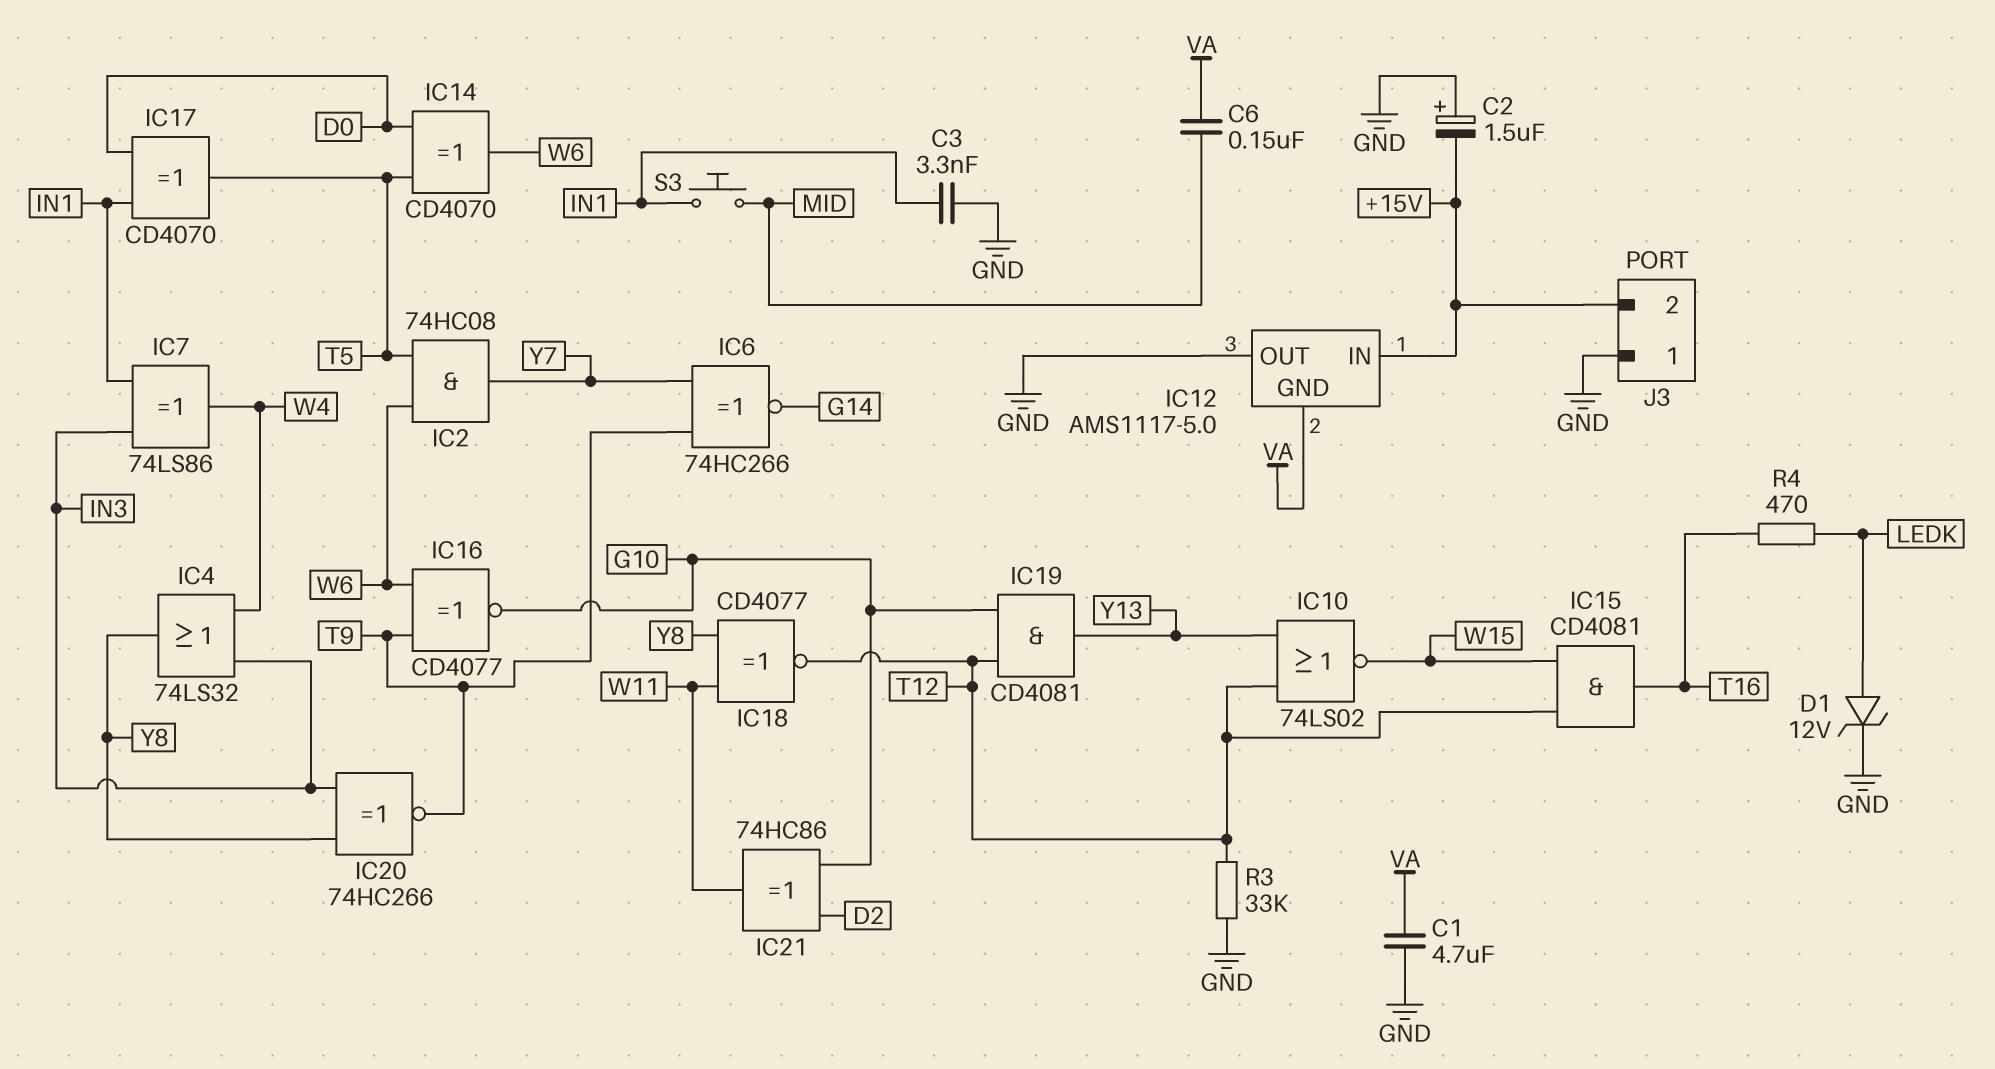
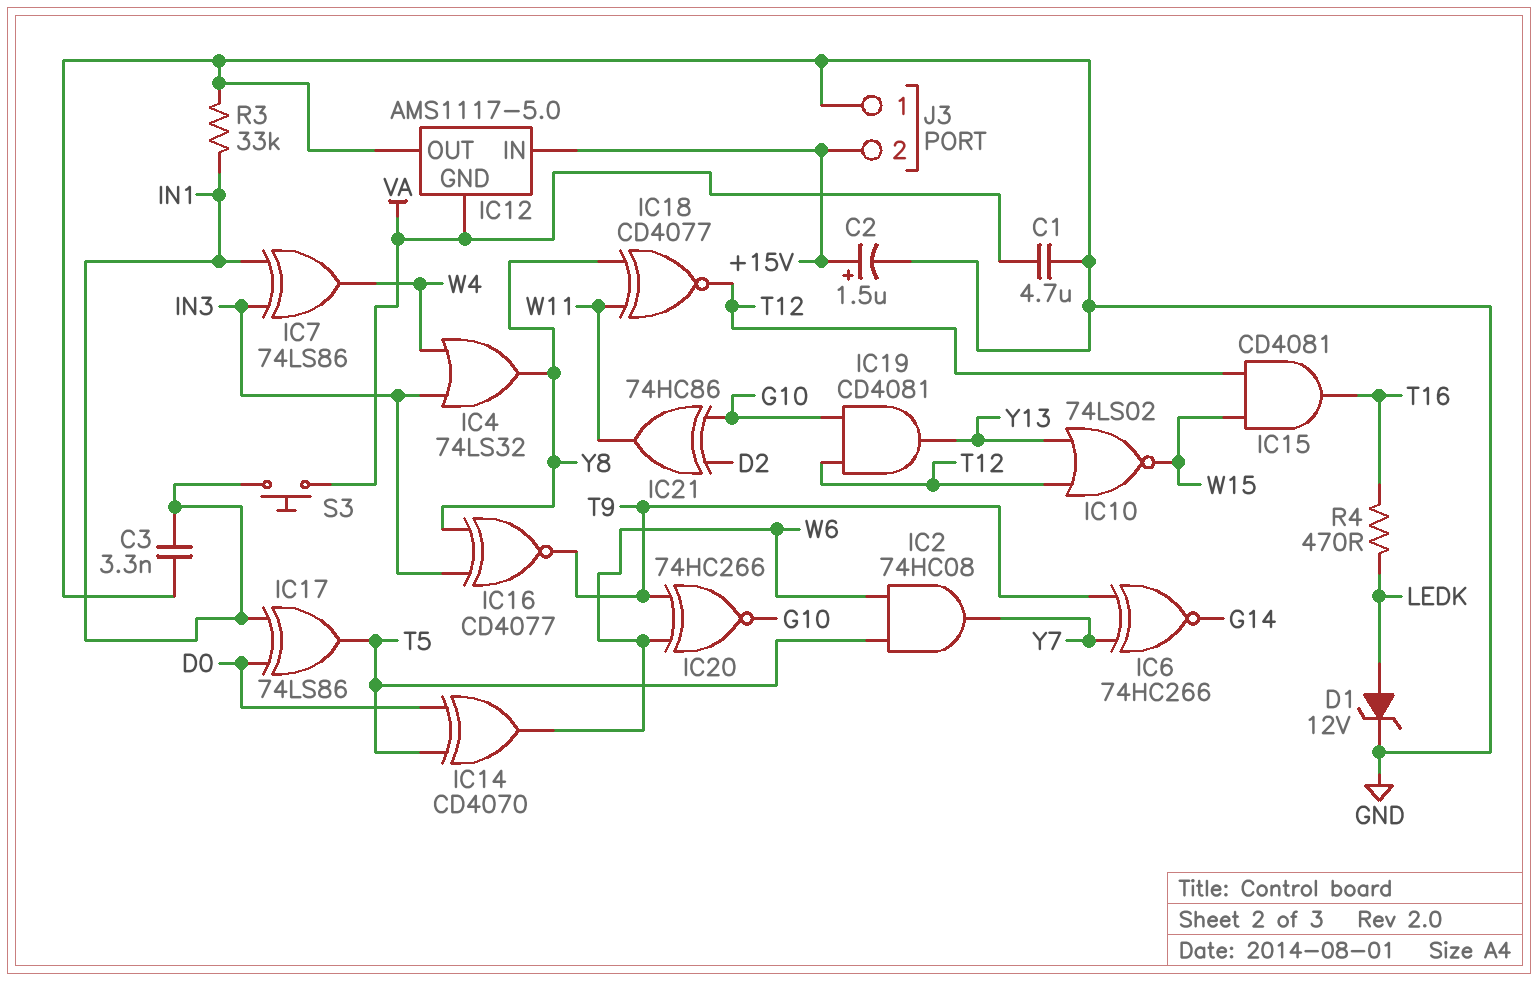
C2: 1.5uF (plus GND, minus +15V) -> 1.5uF (plus +15V, minus GND)
C6: 150nF (MID, VA) -> none
IC16: XNOR CD4077 (in T9, in W6, out G10) -> XNOR CD4077 (in IN3, in Y8, out T9)
IC17: XOR CD4070 (in D0, in IN1, out T5) -> XOR 74LS86 (in D0, in IN1, out T5)
IC20: XNOR 74HC266 (in IN3, in Y8, out T9) -> XNOR 74HC266 (in T9, in W6, out G10)
R3: 33k (GND, T12) -> 33k (GND, IN1)
S3: button (IN1, MID) -> button (IN1, VA)

